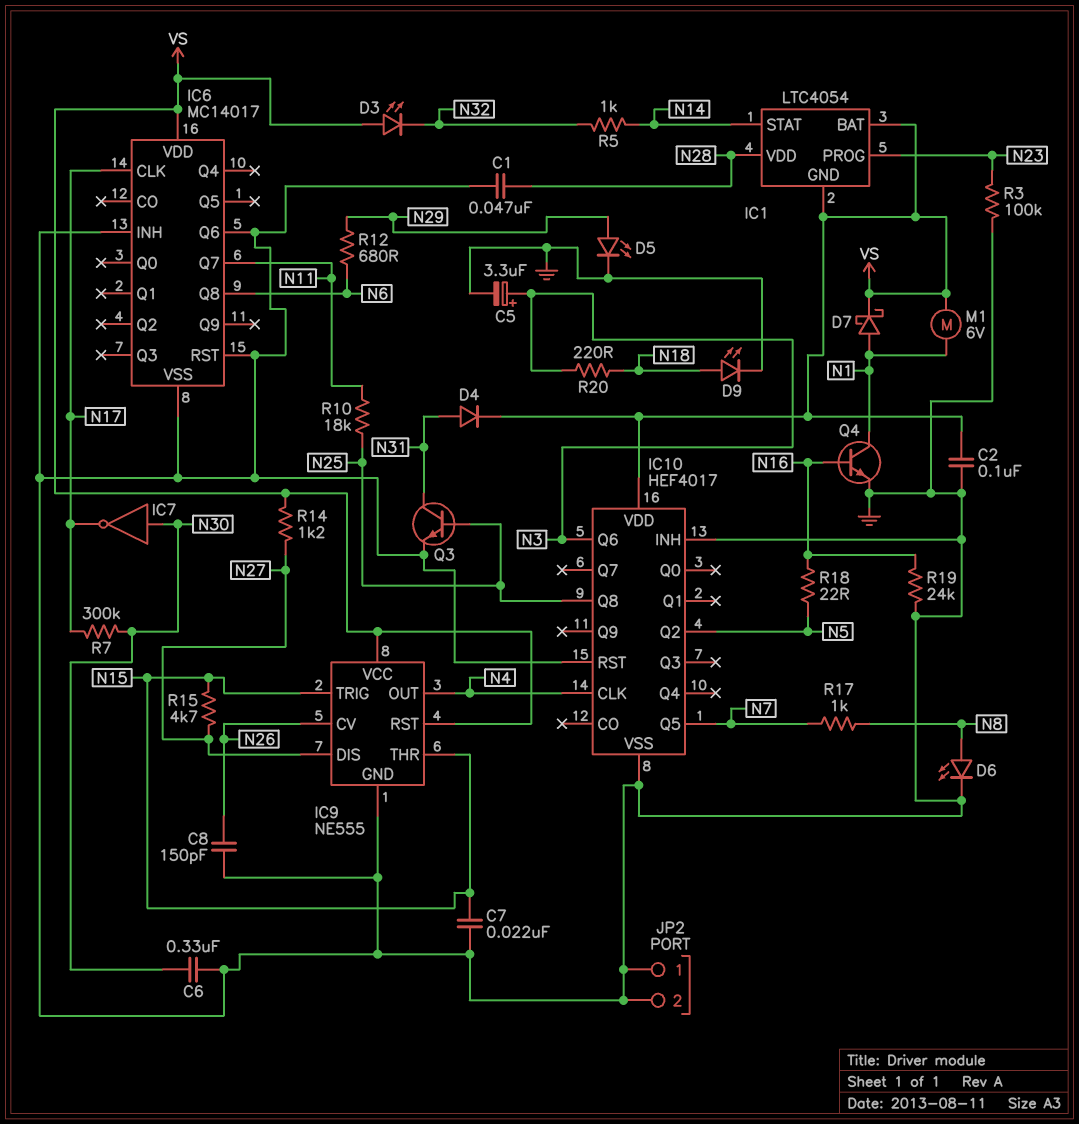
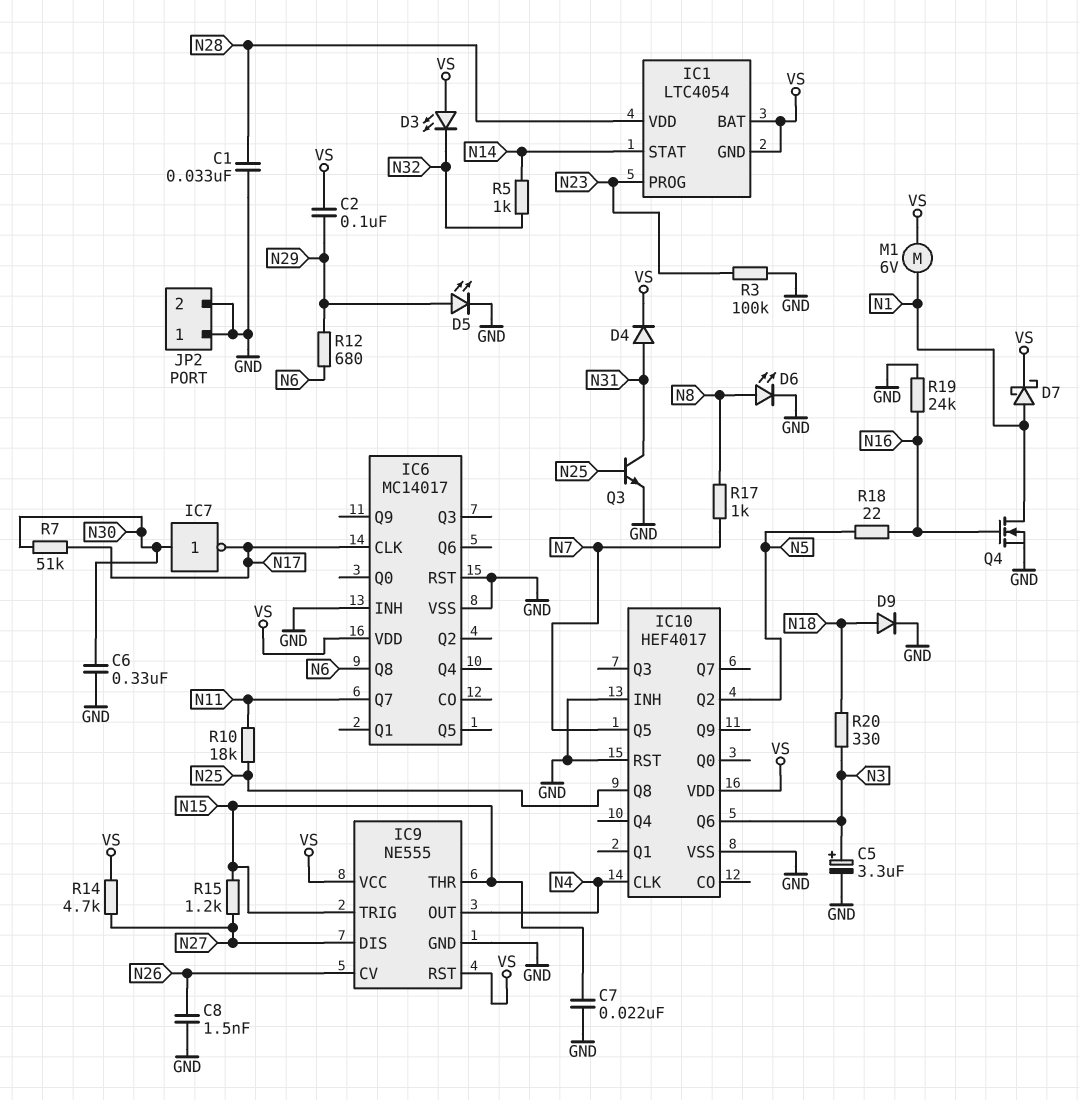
C1: 47nF (GND, N28) -> 33nF (GND, N28)
C2: 100nF (GND, VS) -> 100nF (N29, VS)
C8: 150pF (GND, N26) -> 1.5nF (GND, N26)
D9: LED (A N18, K GND) -> diode (A N18, K GND)
IC6 pin Q6: GND -> none
Q4: NPN (B N16, C N1, E GND) -> NMOS (G N16, D N1, S GND)
R7: 300k (N17, N30) -> 51k (N17, N30)
R14: 1.2k (N27, VS) -> 4.7k (N27, VS)
R15: 4.7k (N15, N27) -> 1.2k (N15, N27)
R20: 220 (N3, N18) -> 330 (N3, N18)

